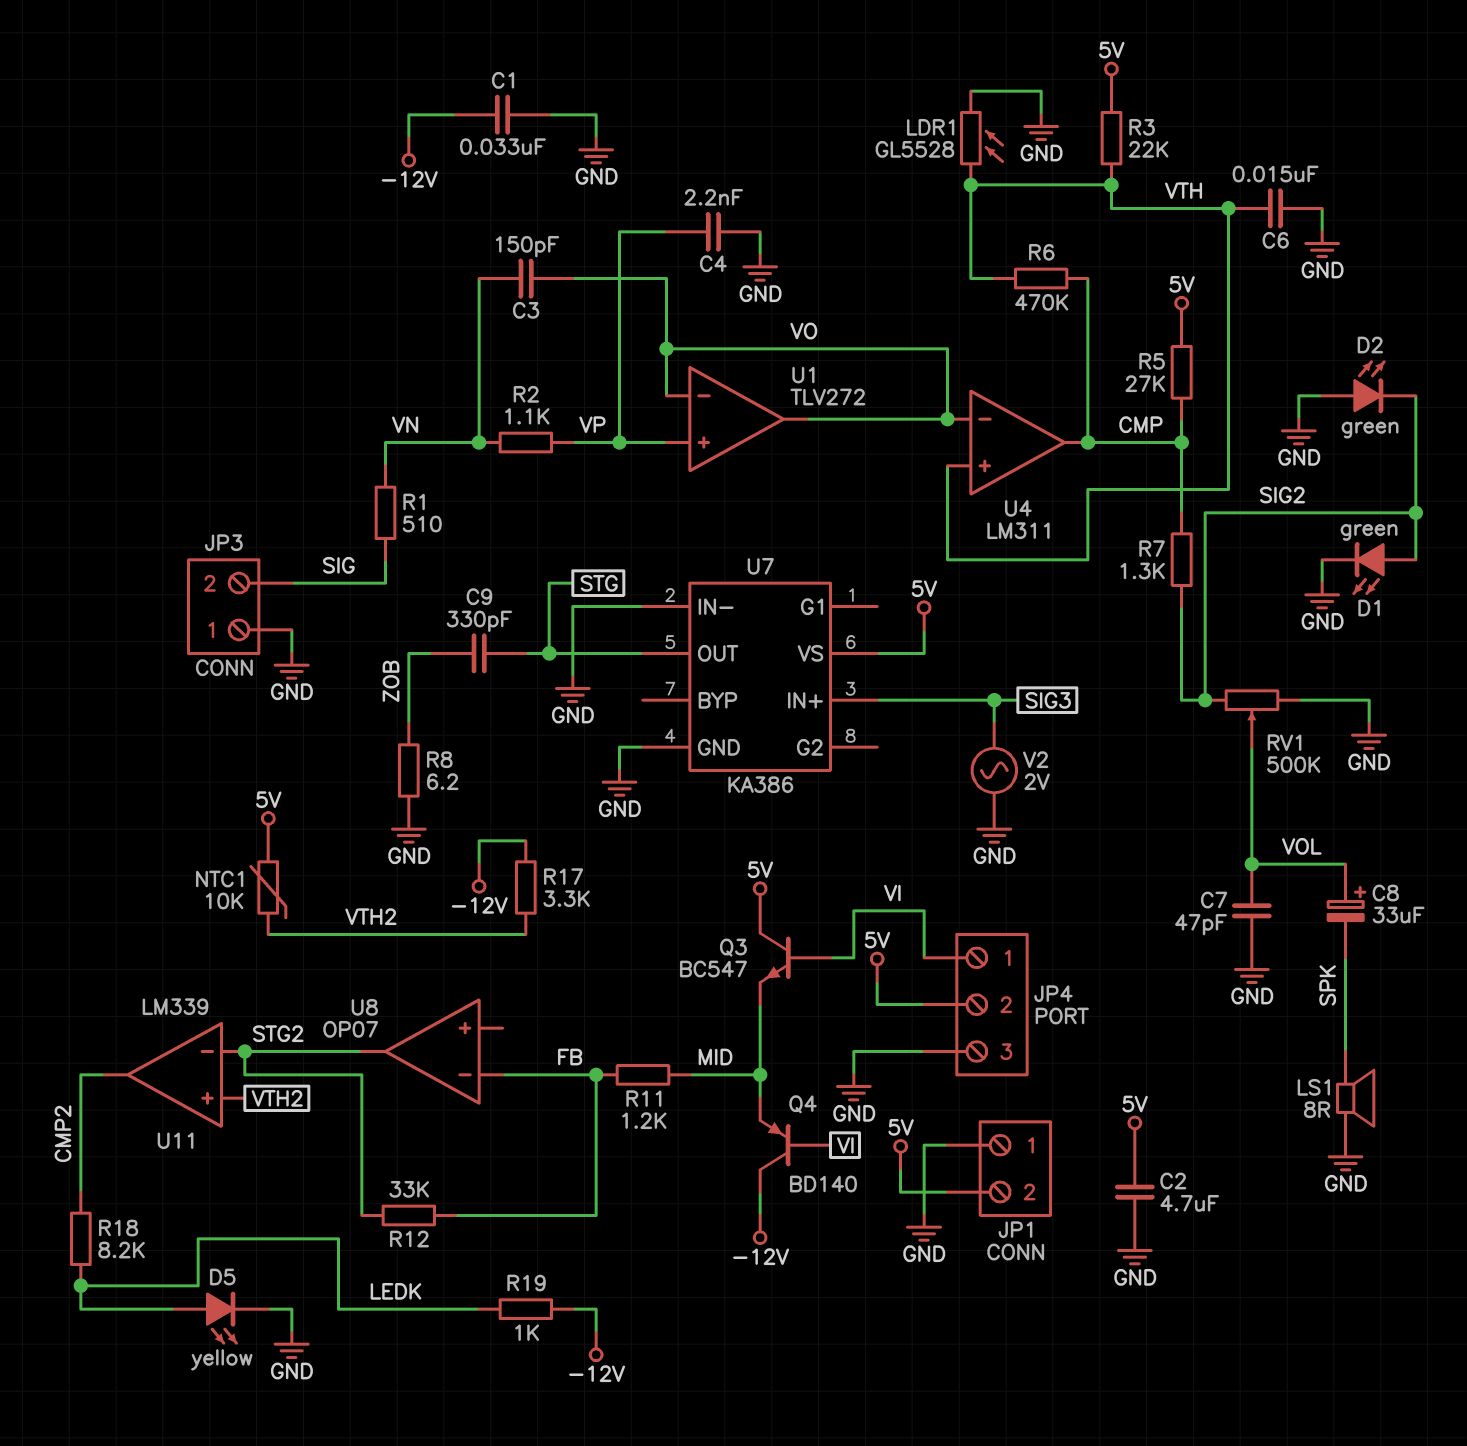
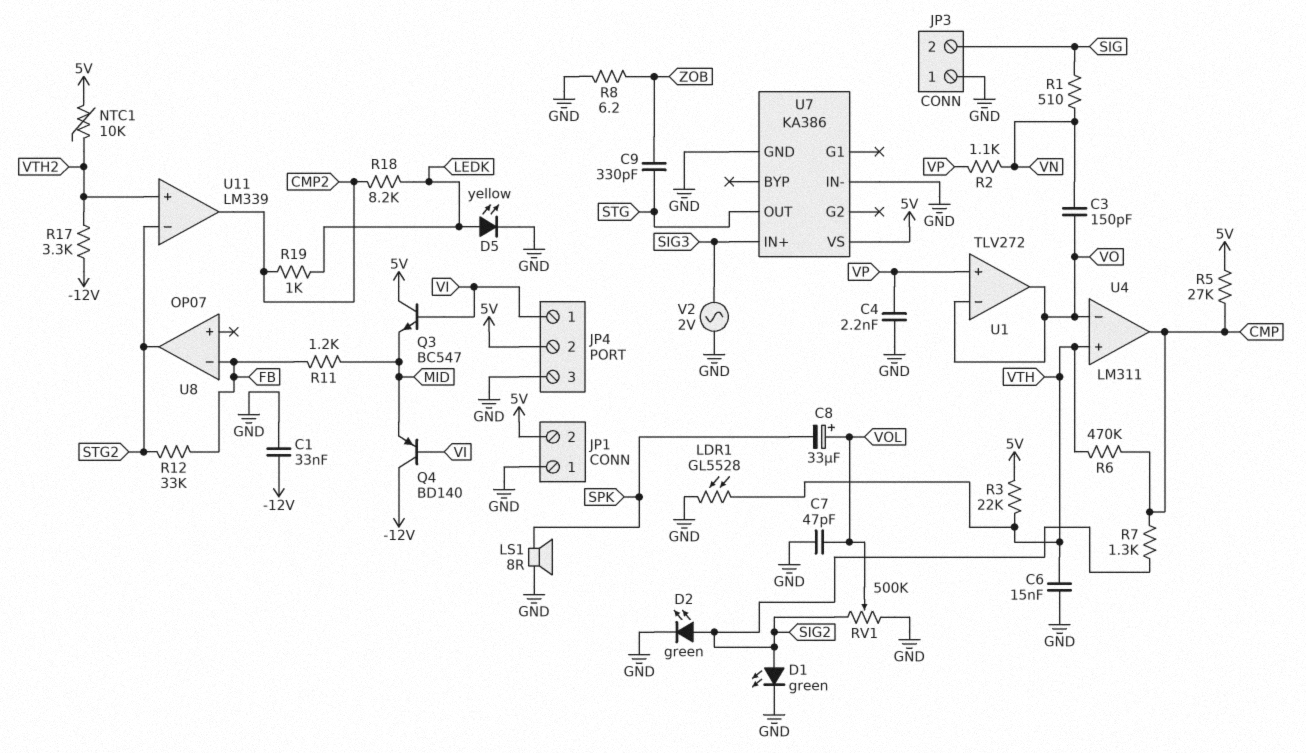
C2: 4.7uF (5V, GND) -> none
D2: LED green (A GND, K SIG2) -> LED green (A SIG2, K GND)
R19: 1k (-12V, LEDK) -> 1k (CMP2, LEDK)

